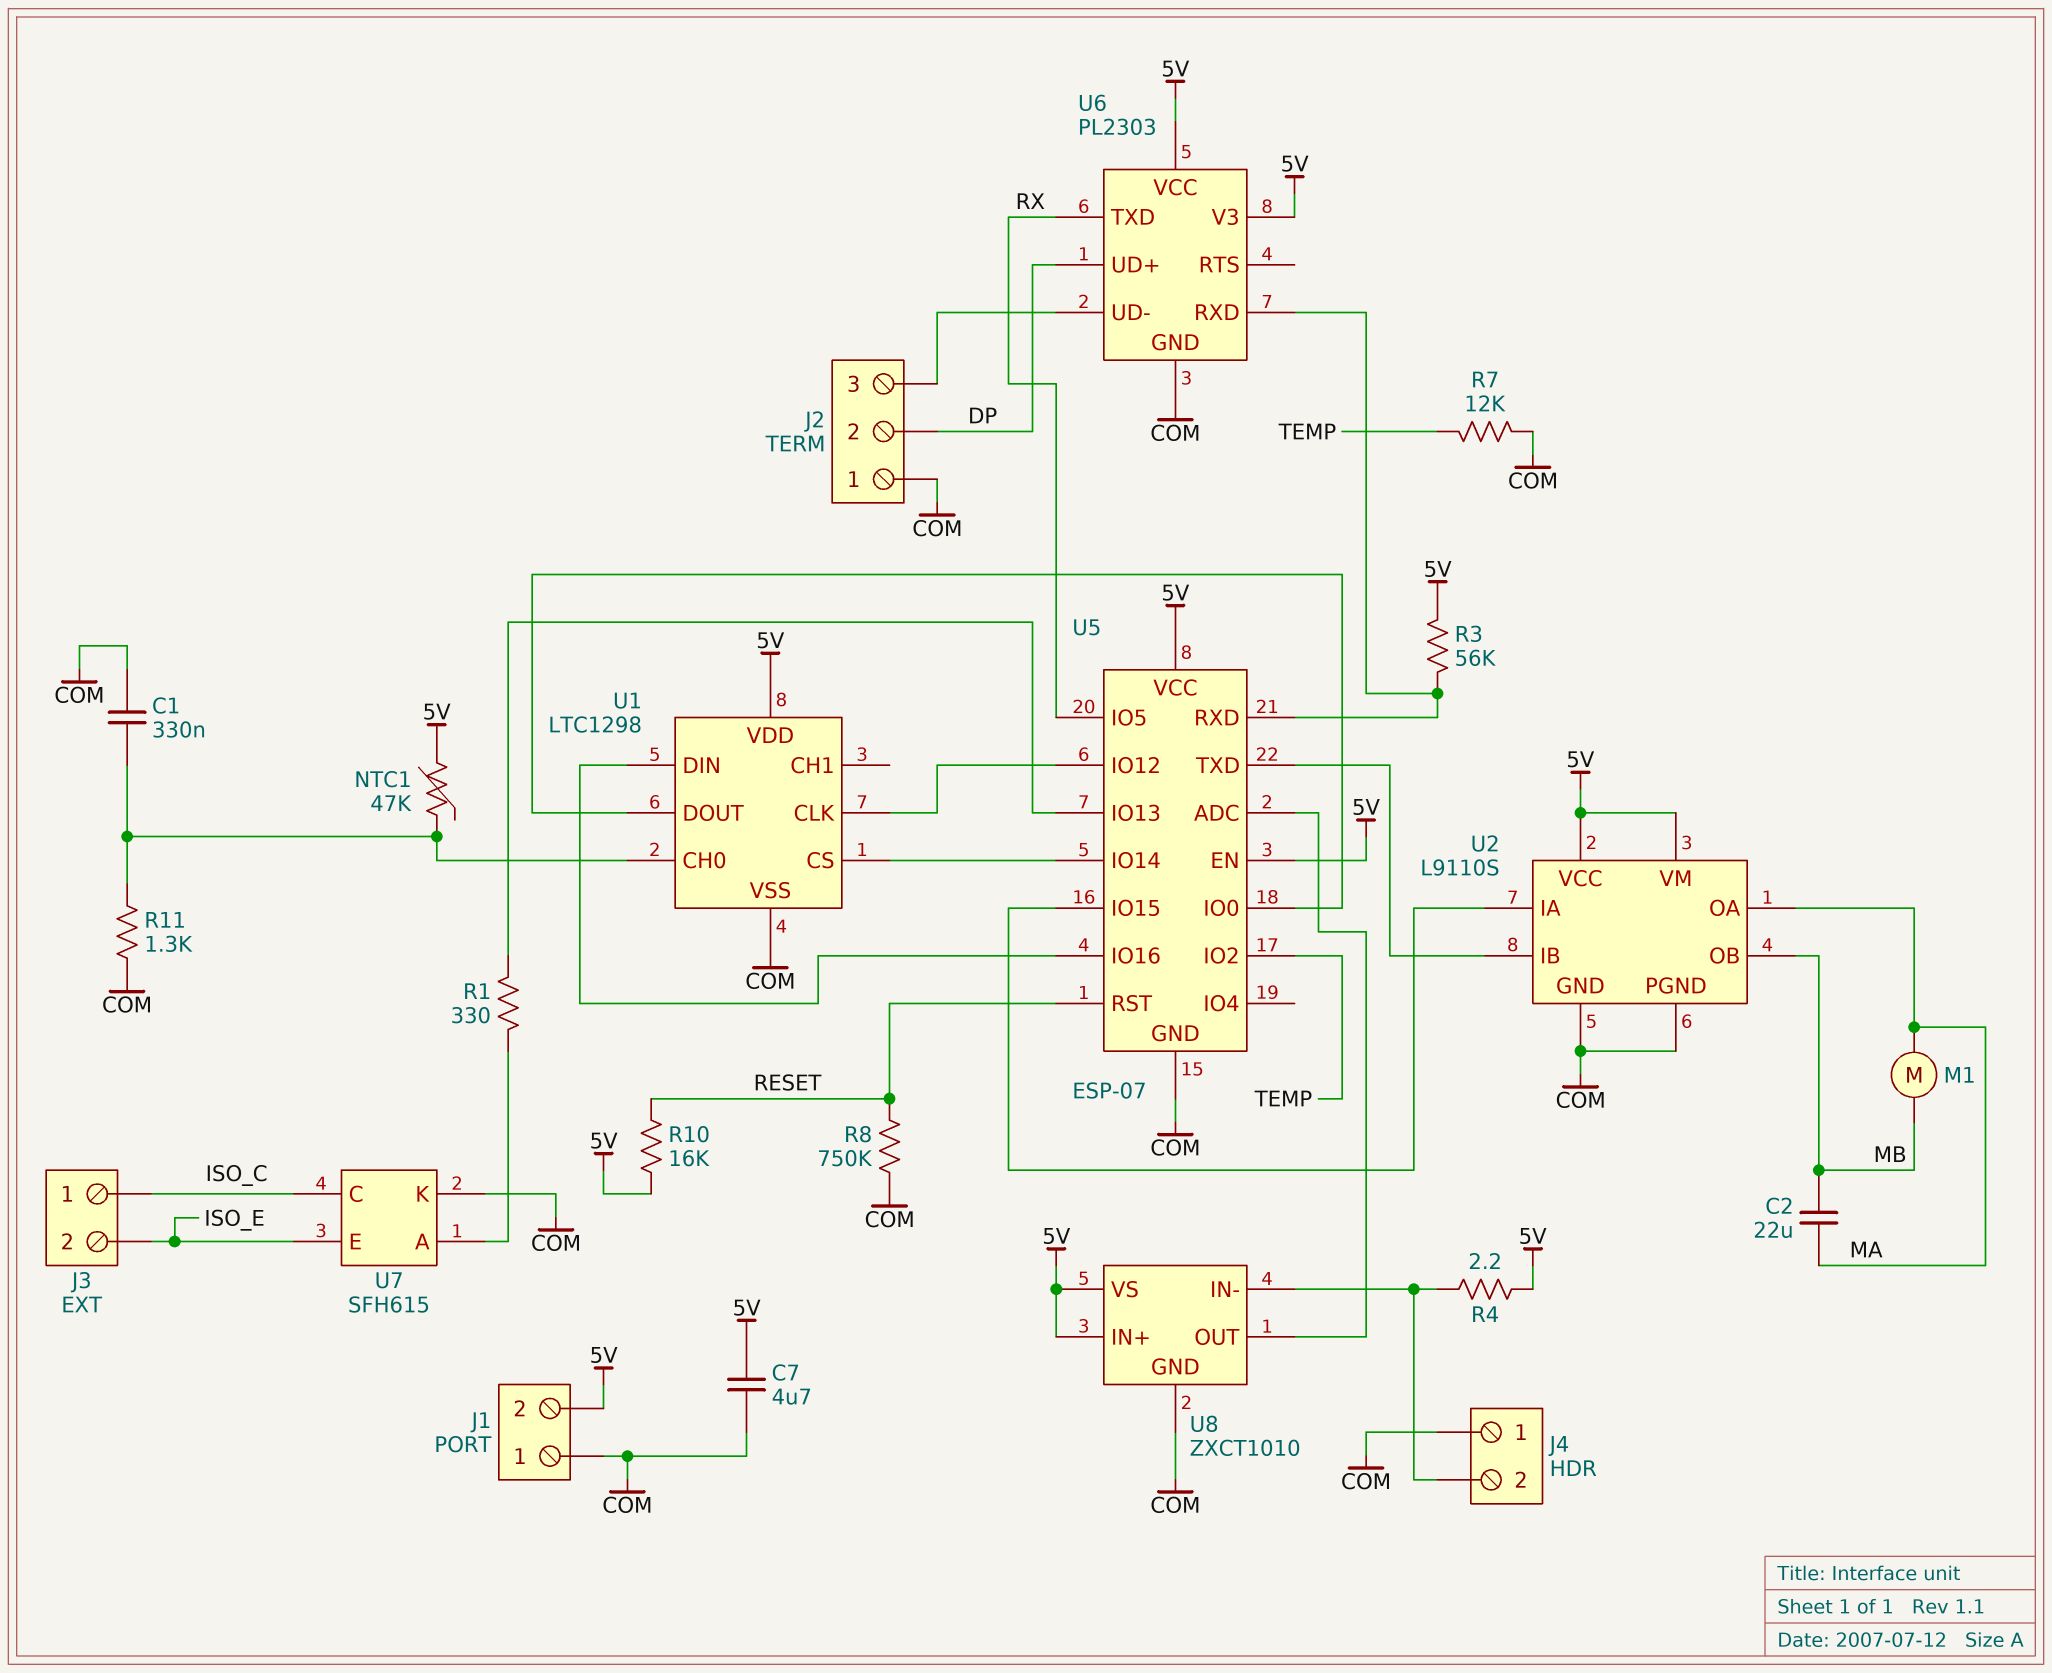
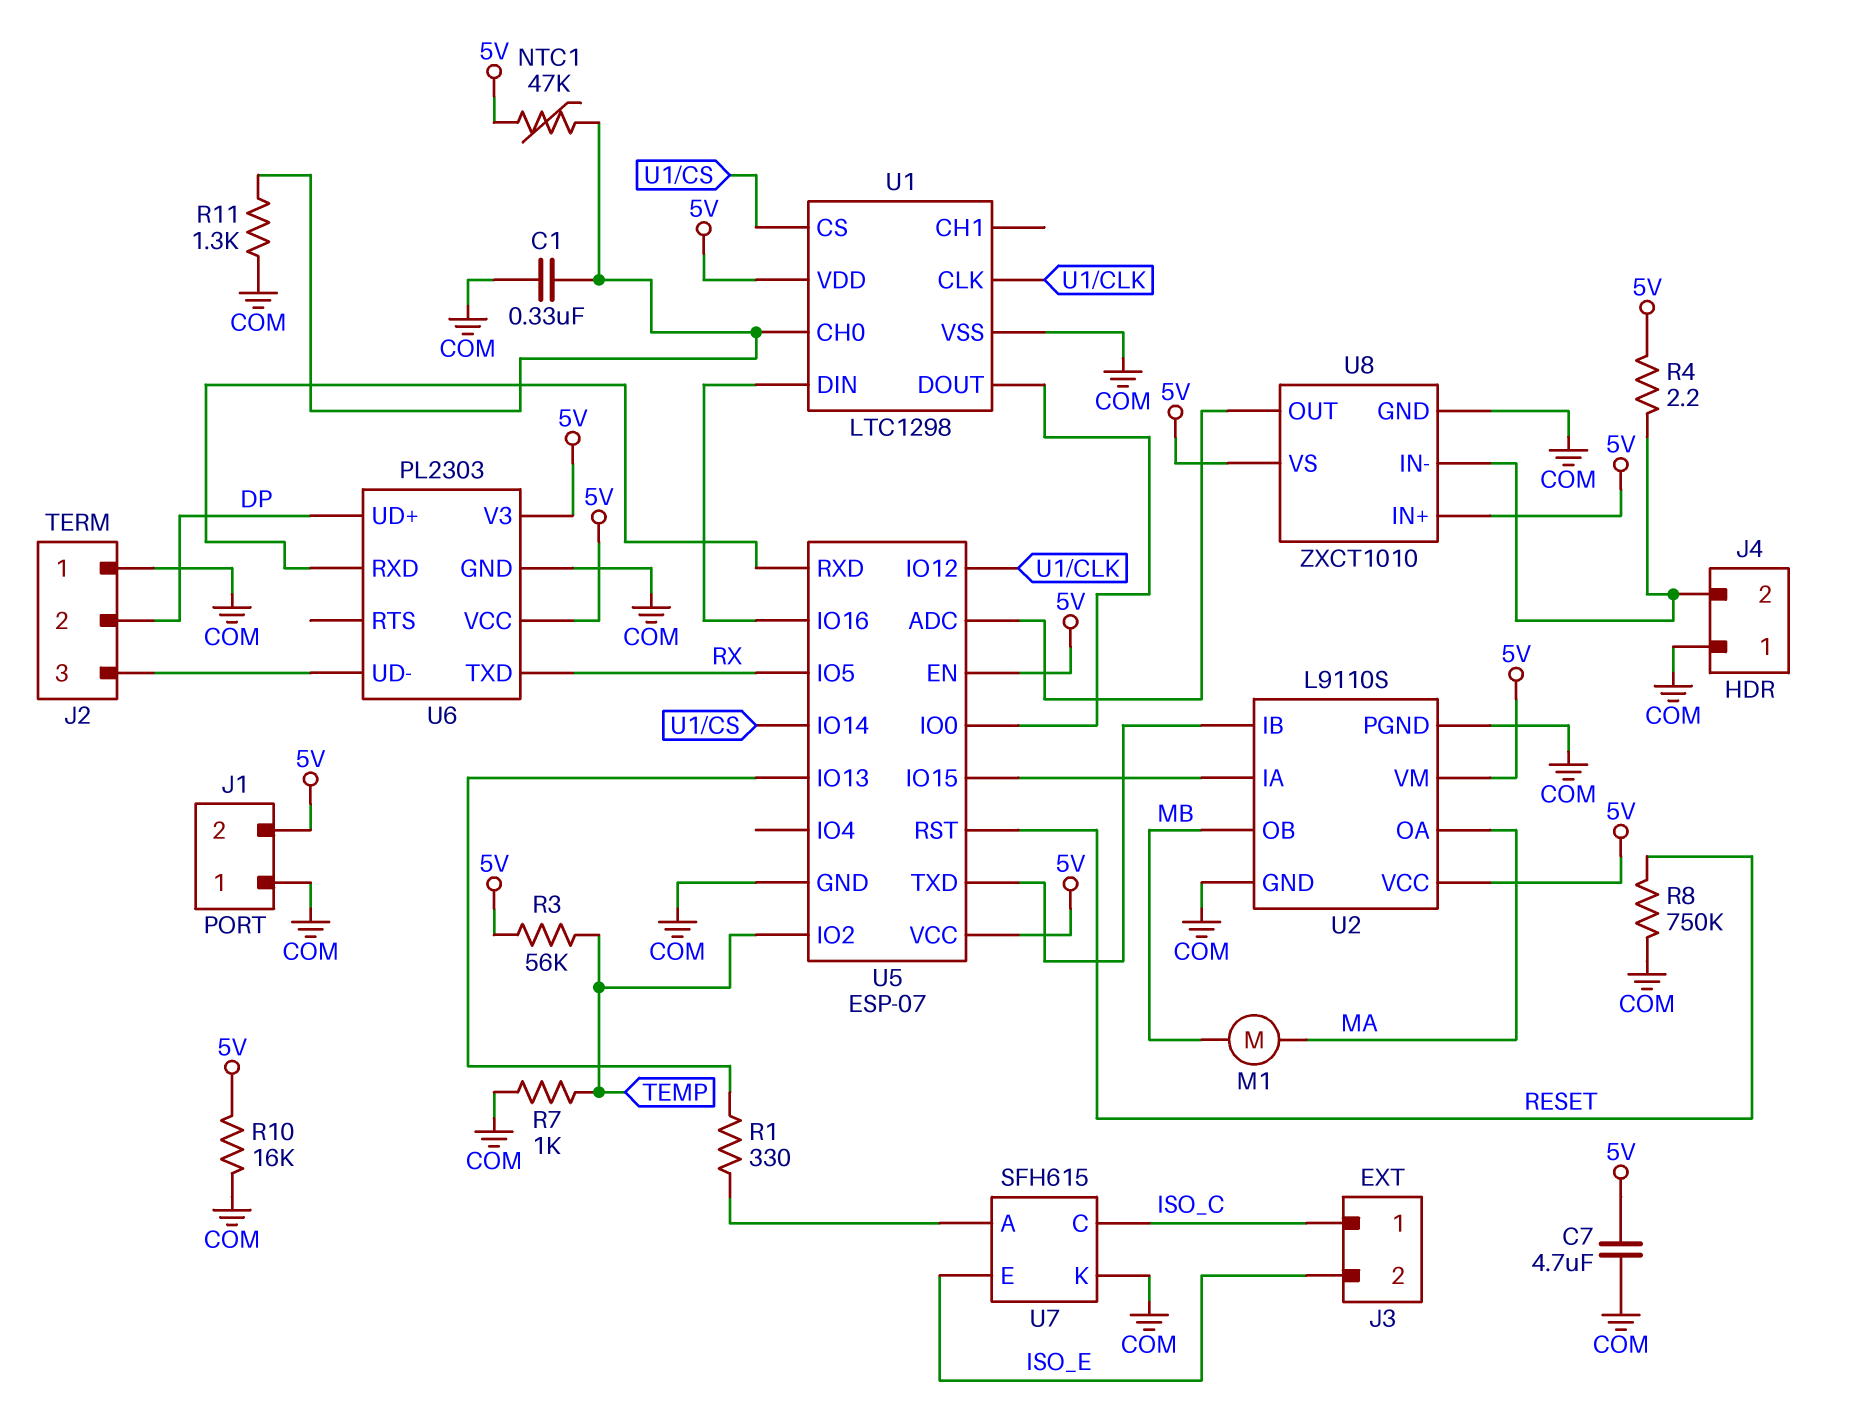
C2: 22uF (MA, MB) -> none
R3: 56k (5V, U5/RXD) -> 56k (5V, TEMP)
R7: 12k (COM, TEMP) -> 1k (COM, TEMP)
R10: 16k (5V, RESET) -> 16k (5V, COM)

